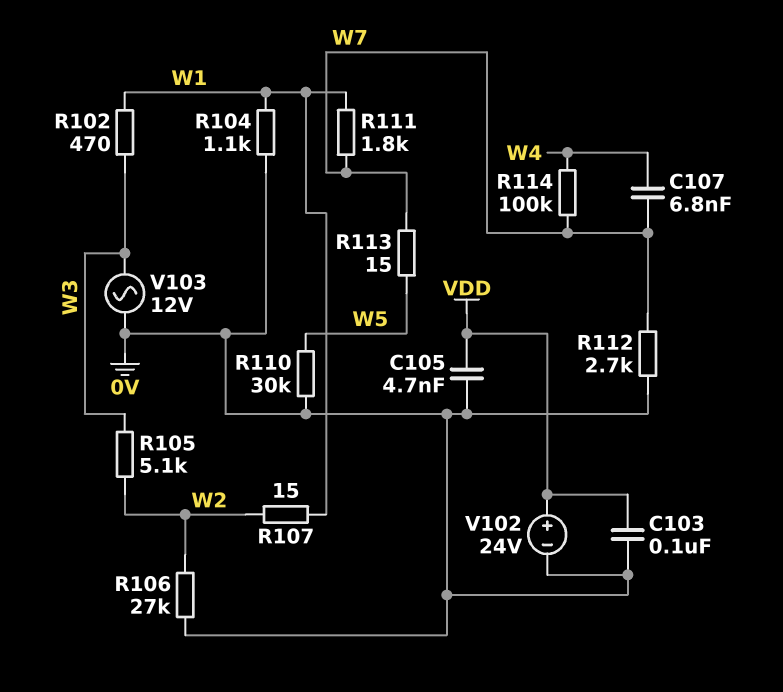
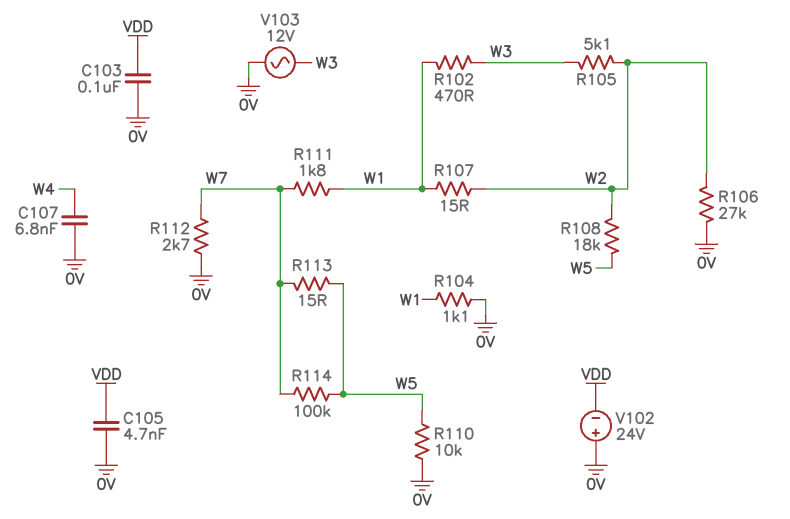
C107: 6.8nF (W4, W7) -> 6.8nF (0V, W4)
R108: none -> 18k (W2, W5)
R110: 30k (0V, W5) -> 10k (0V, W5)
R114: 100k (W4, W7) -> 100k (W5, W7)
V102: 24V (plus VDD, minus 0V) -> 24V (plus 0V, minus VDD)

